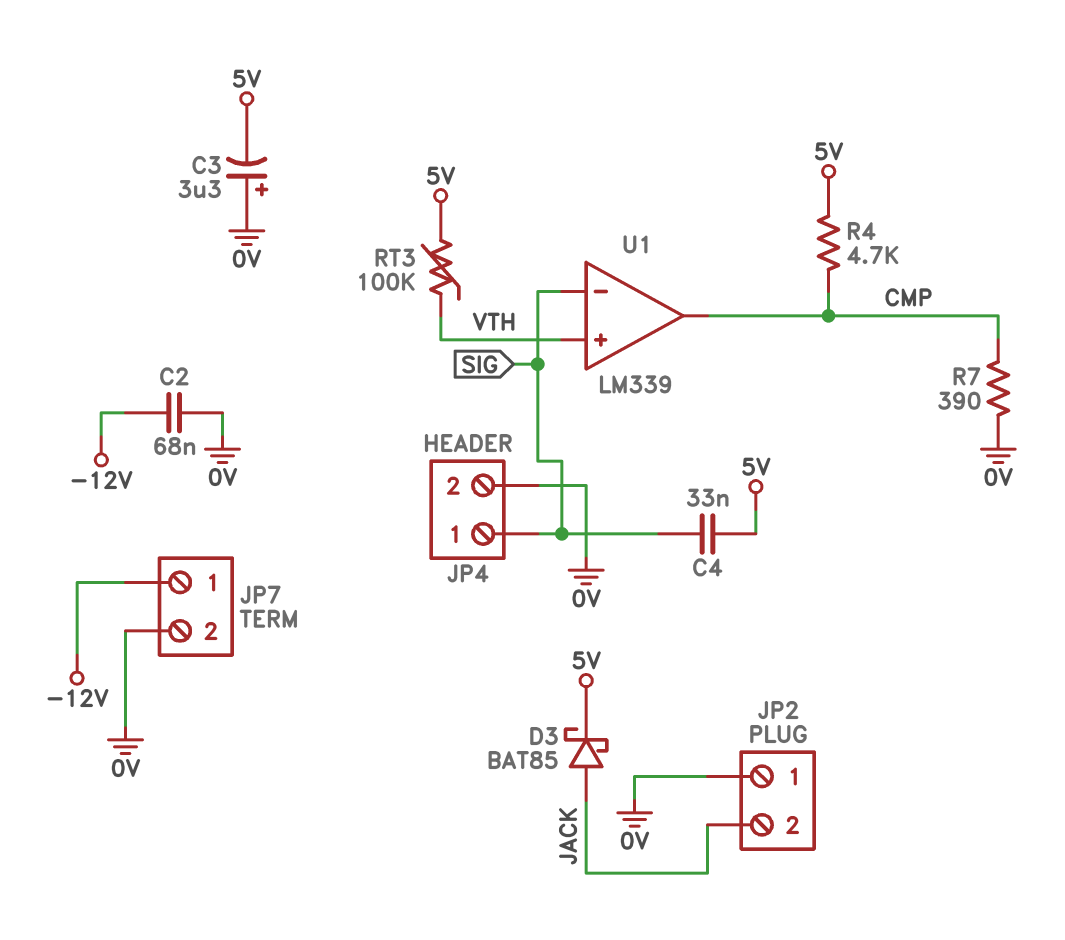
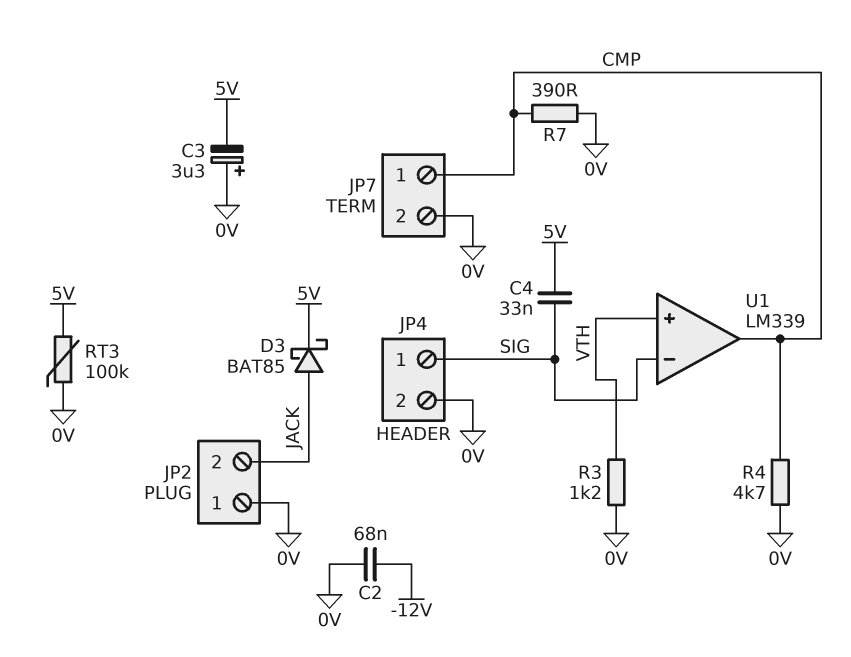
JP7 pin 1: -12V -> CMP
R3: none -> 1.2k (0V, VTH)
R4: 4.7k (5V, CMP) -> 4.7k (0V, CMP)
RT3: 100k (5V, VTH) -> 100k (0V, 5V)

